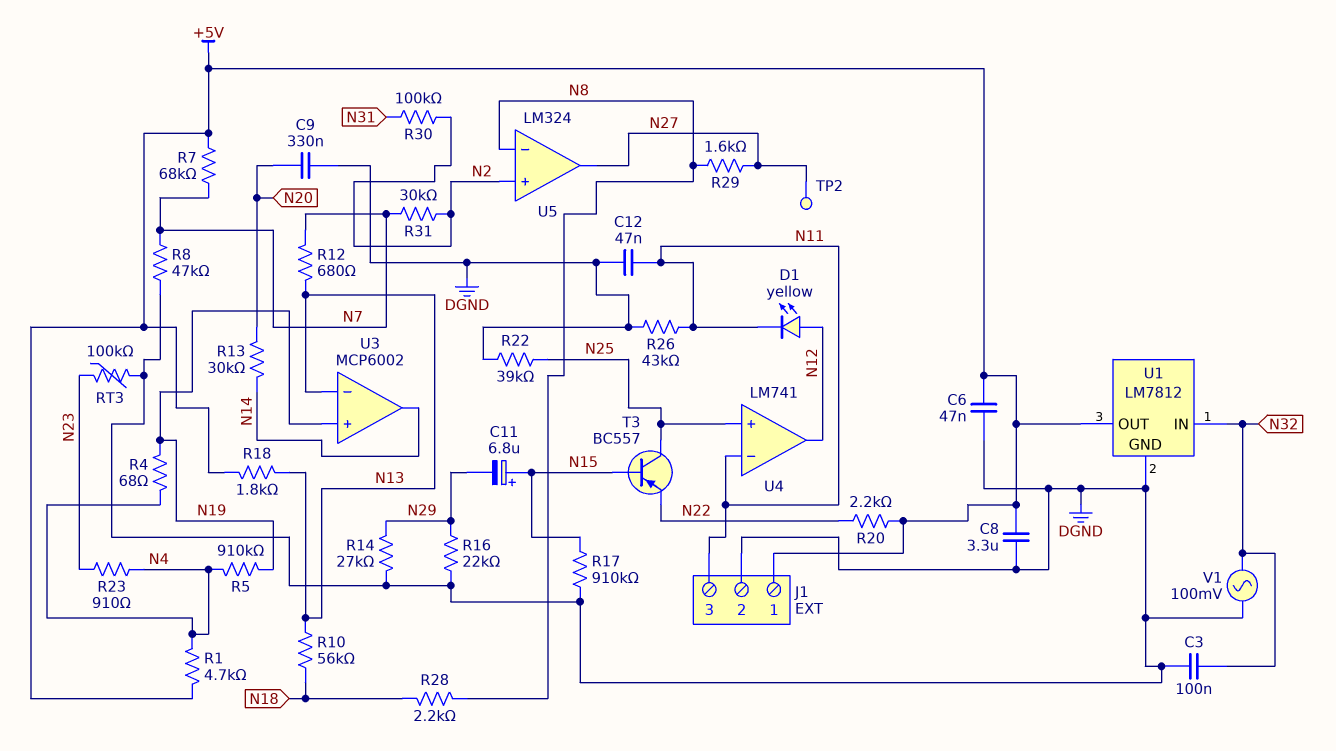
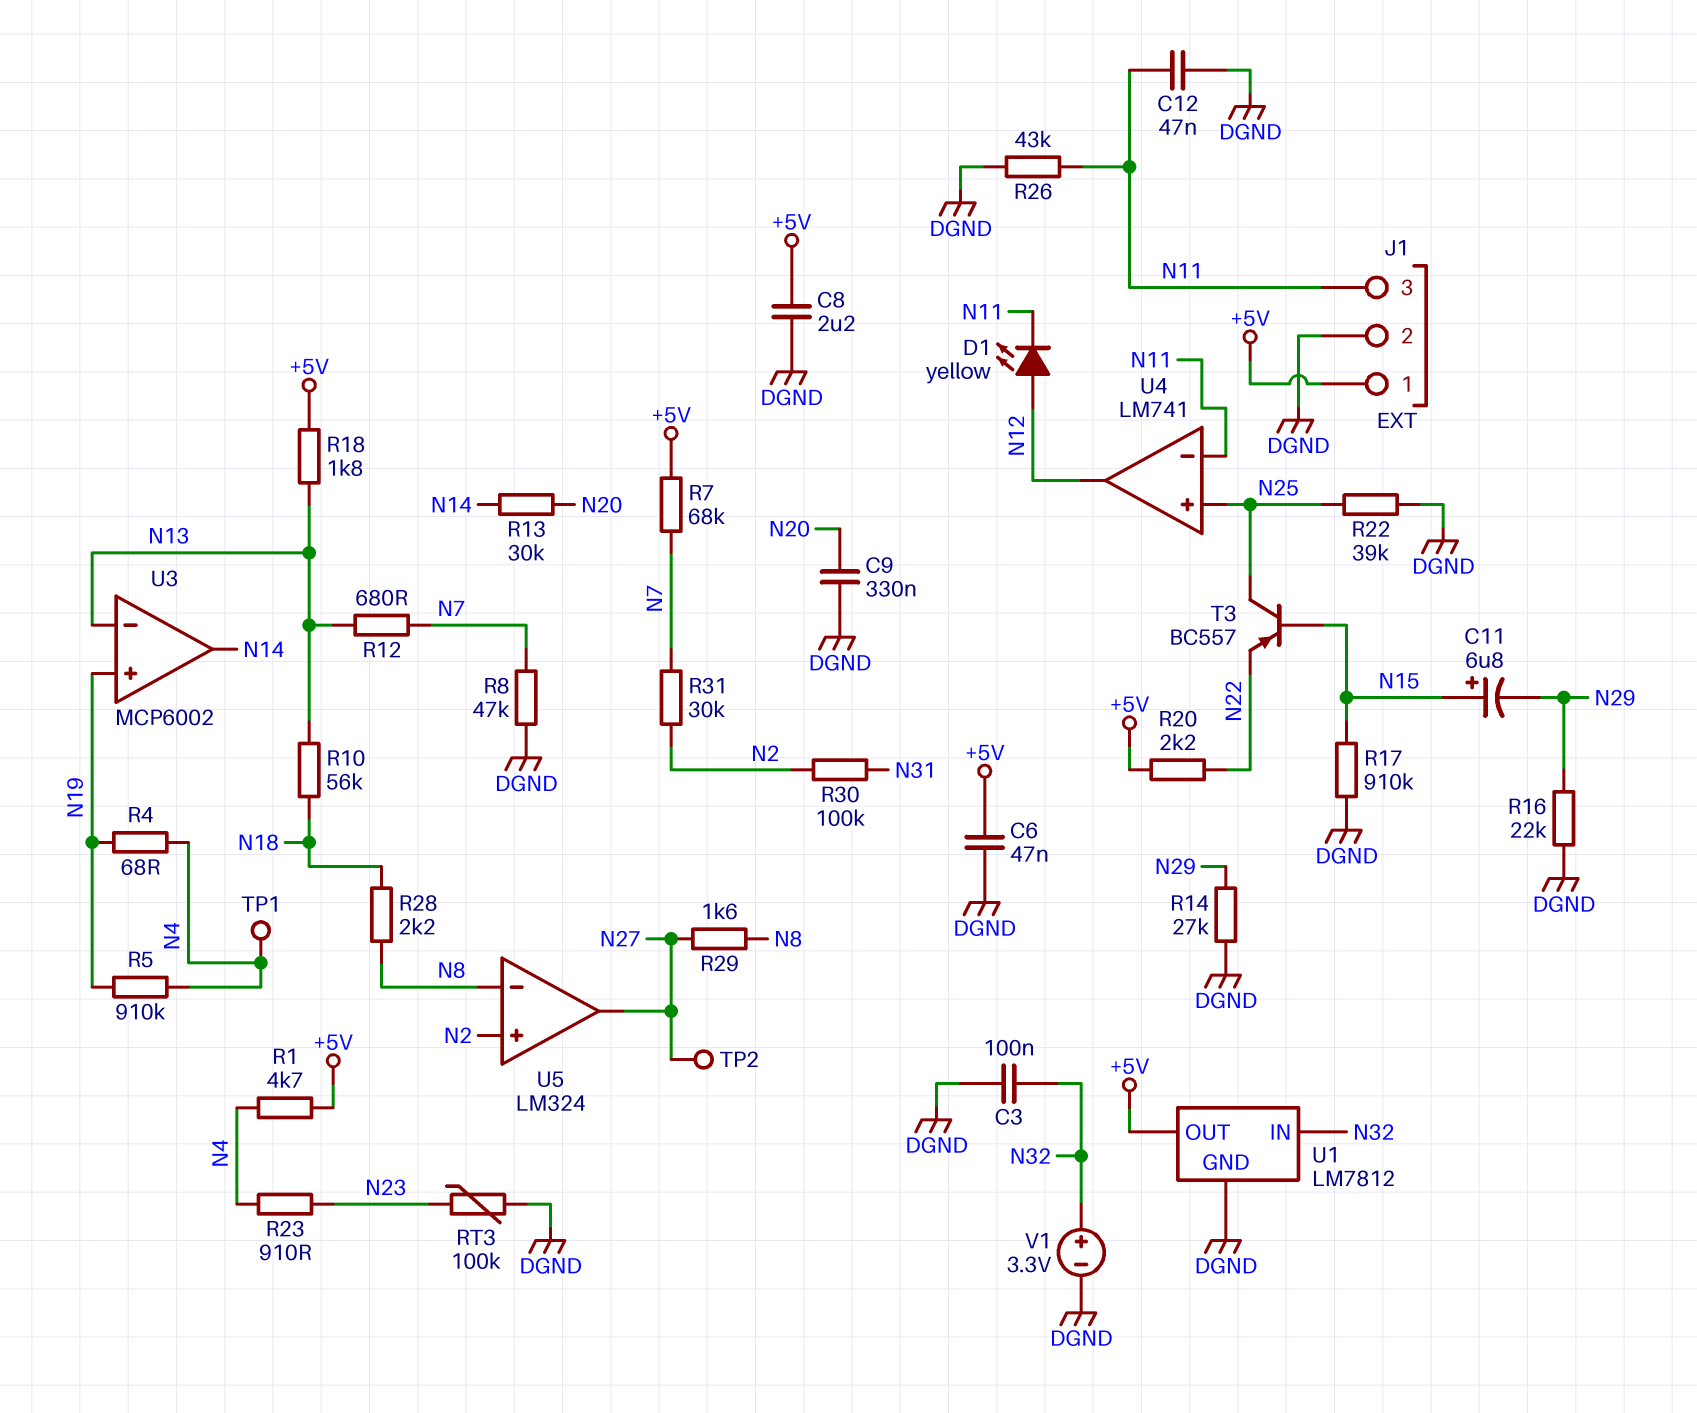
C8: 3.3uF (+5V, DGND) -> 2.2uF (+5V, DGND)
TP1: none -> test point (N4)
V1: AC 100mV (DGND, N32) -> 3.3V (plus N32, minus DGND)

